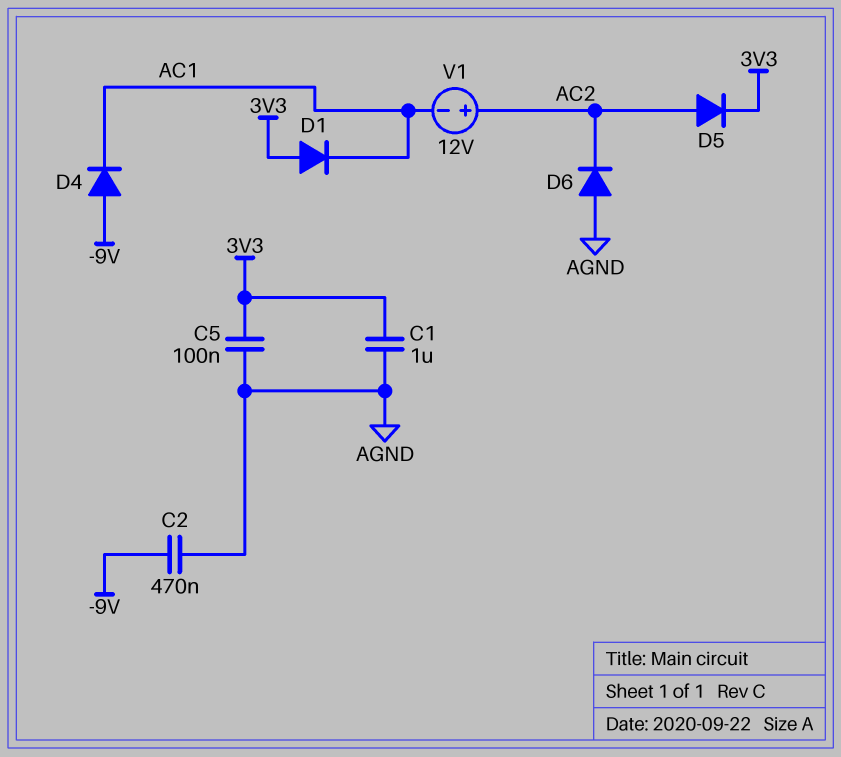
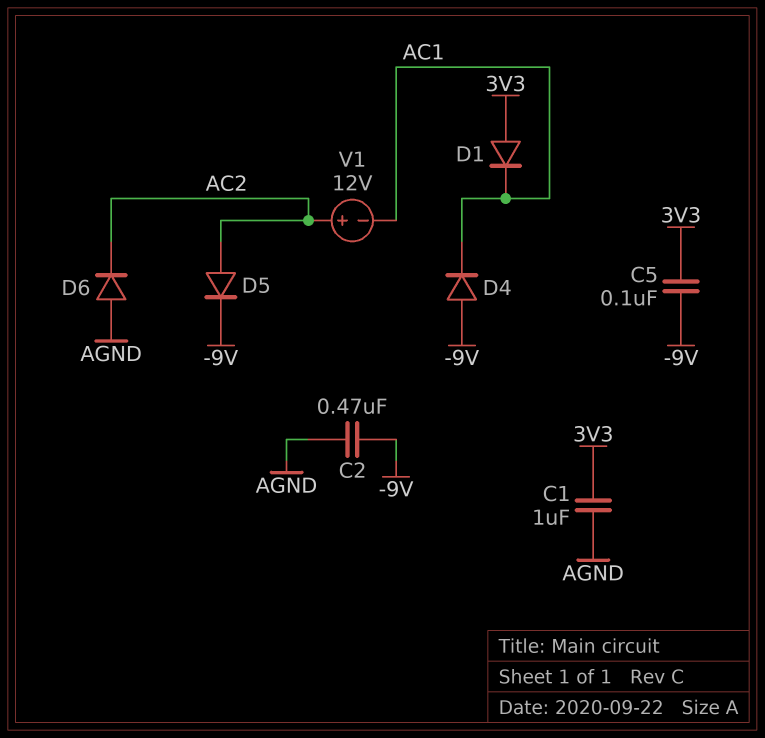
C5: 100nF (3V3, AGND) -> 100nF (-9V, 3V3)
D5: diode (A AC2, K 3V3) -> diode (A AC2, K -9V)

